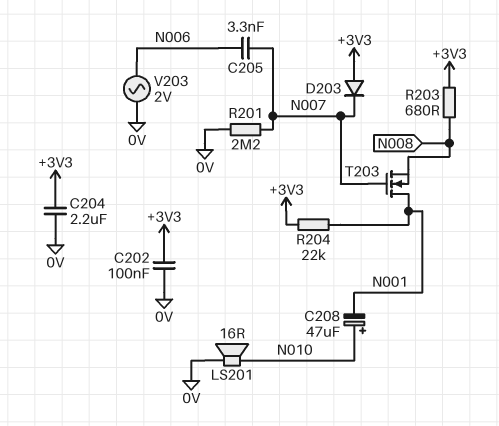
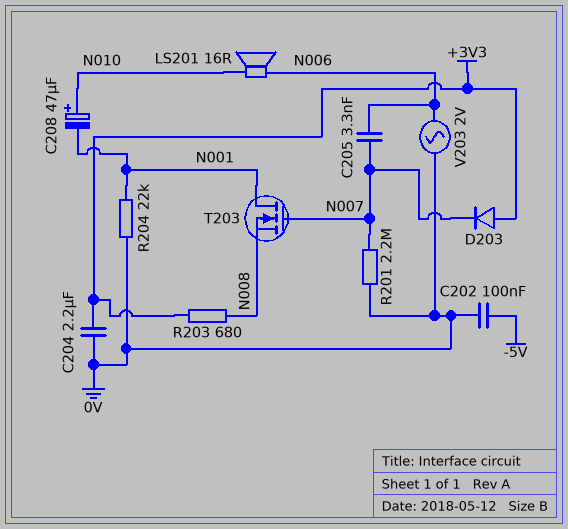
C202: 100nF (+3V3, 0V) -> 100nF (-5V, 0V)
LS201: speaker 16R (0V, N010) -> speaker 16R (N006, N010)
R204: 22k (+3V3, N001) -> 22k (0V, N001)

